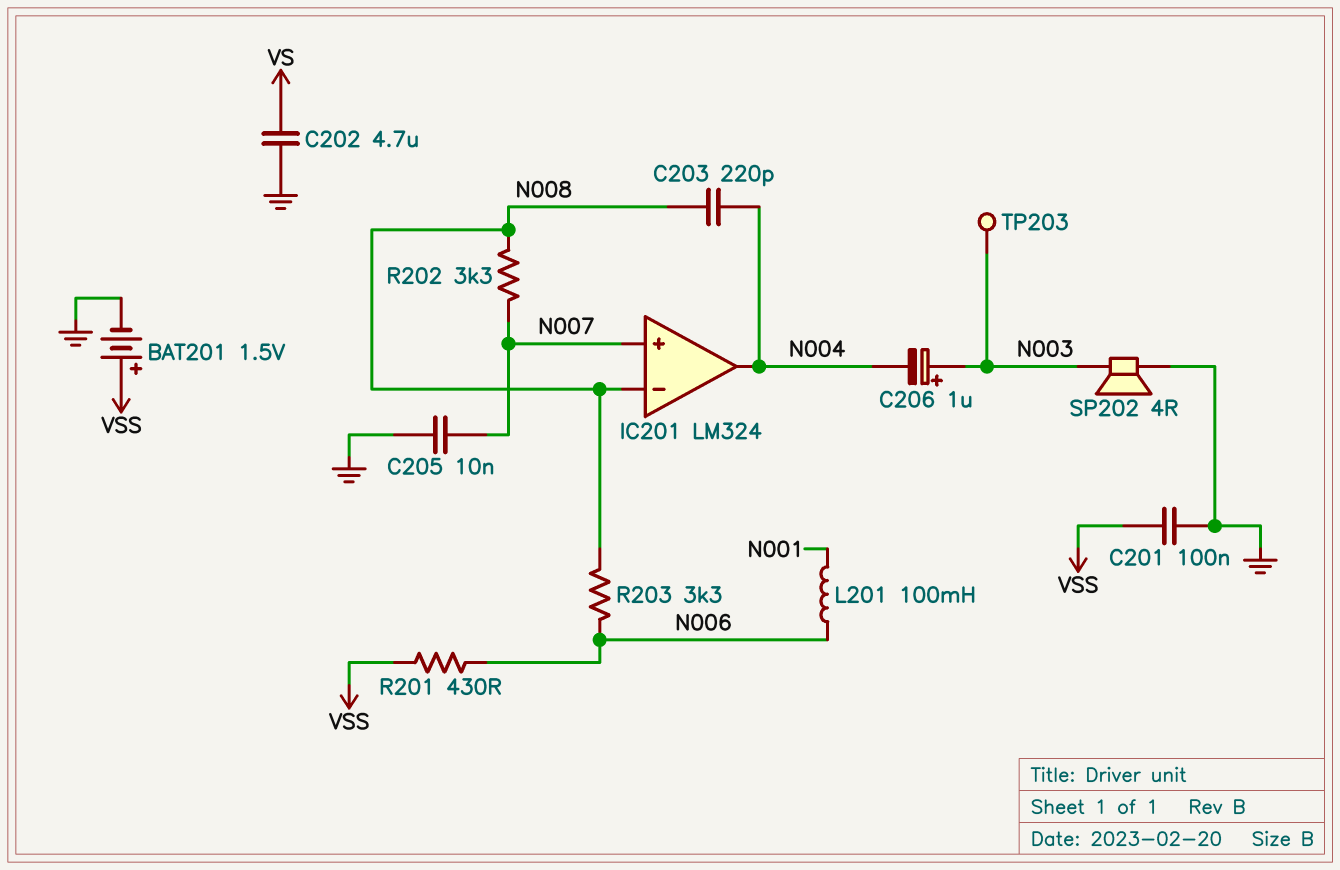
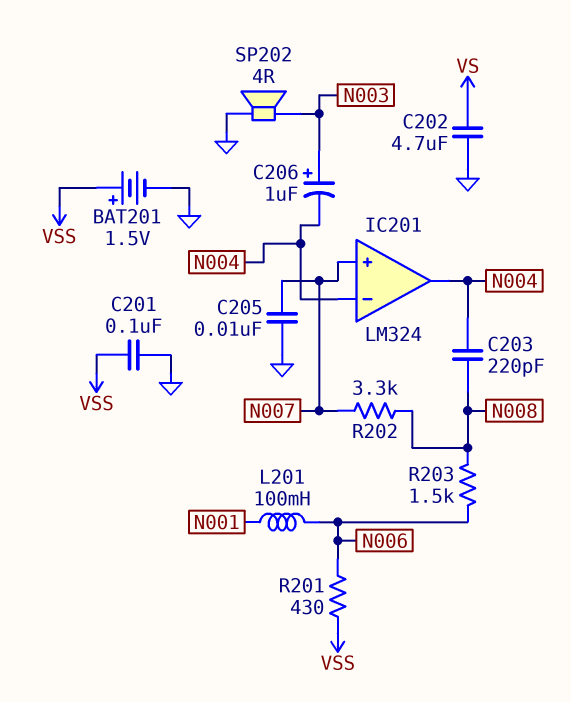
IC201 pin in-: N008 -> N004
R203: 3.3k (N006, N008) -> 1.5k (N006, N008)
TP203: test point (N003) -> none

